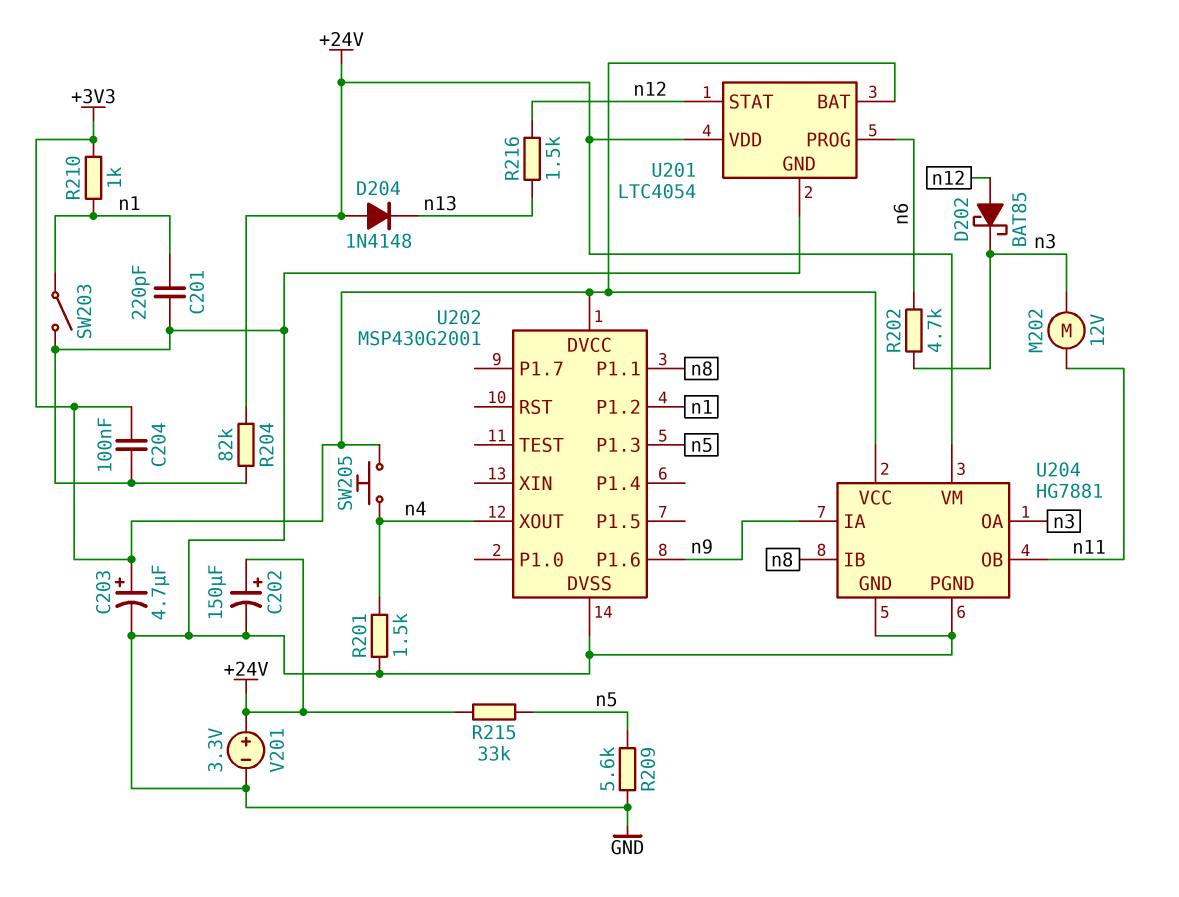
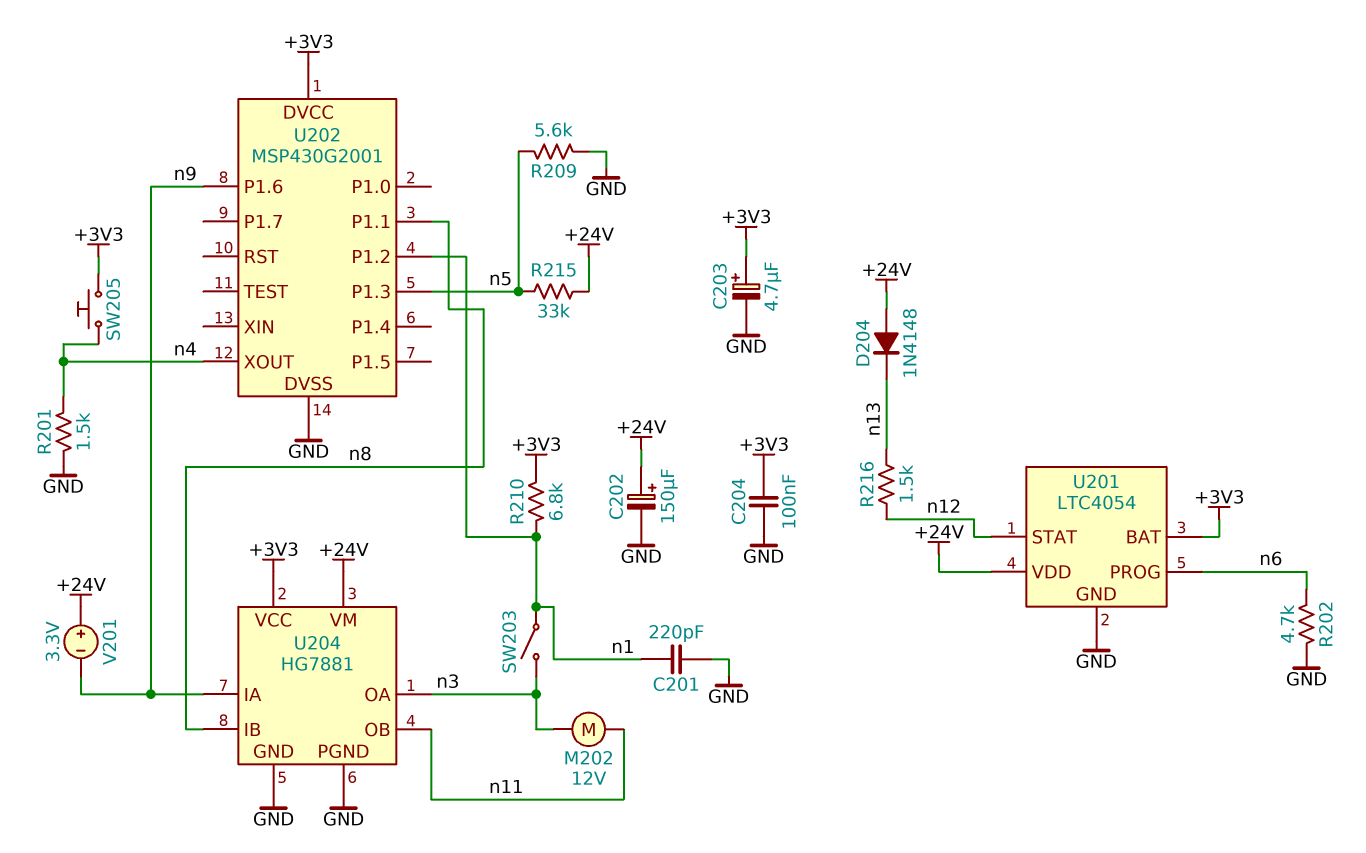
D202: schottky BAT85 (A n12, K n3) -> none
R202: 4.7k (n3, n6) -> 4.7k (GND, n6)
R204: 82k (+24V, GND) -> none
R210: 1k (+3V3, n1) -> 6.8k (+3V3, n1)
SW203: switch (GND, n1) -> switch (n1, n3)
V201: 3.3V (plus +24V, minus GND) -> 3.3V (plus +24V, minus n9)

